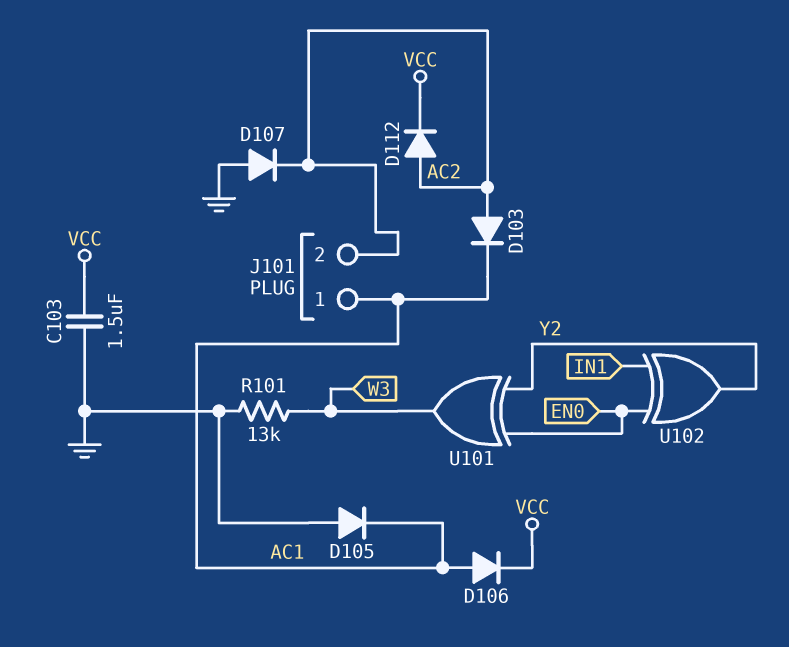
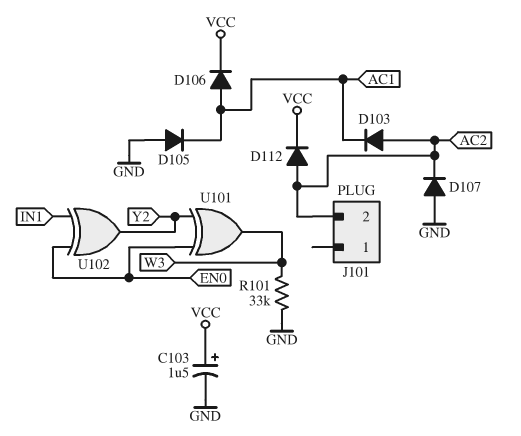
C103: 1.5uF (GND, VCC) -> 1.5uF (plus VCC, minus GND)
J101 pin 1: AC1 -> none
R101: 13k (GND, W3) -> 33k (GND, W3)

